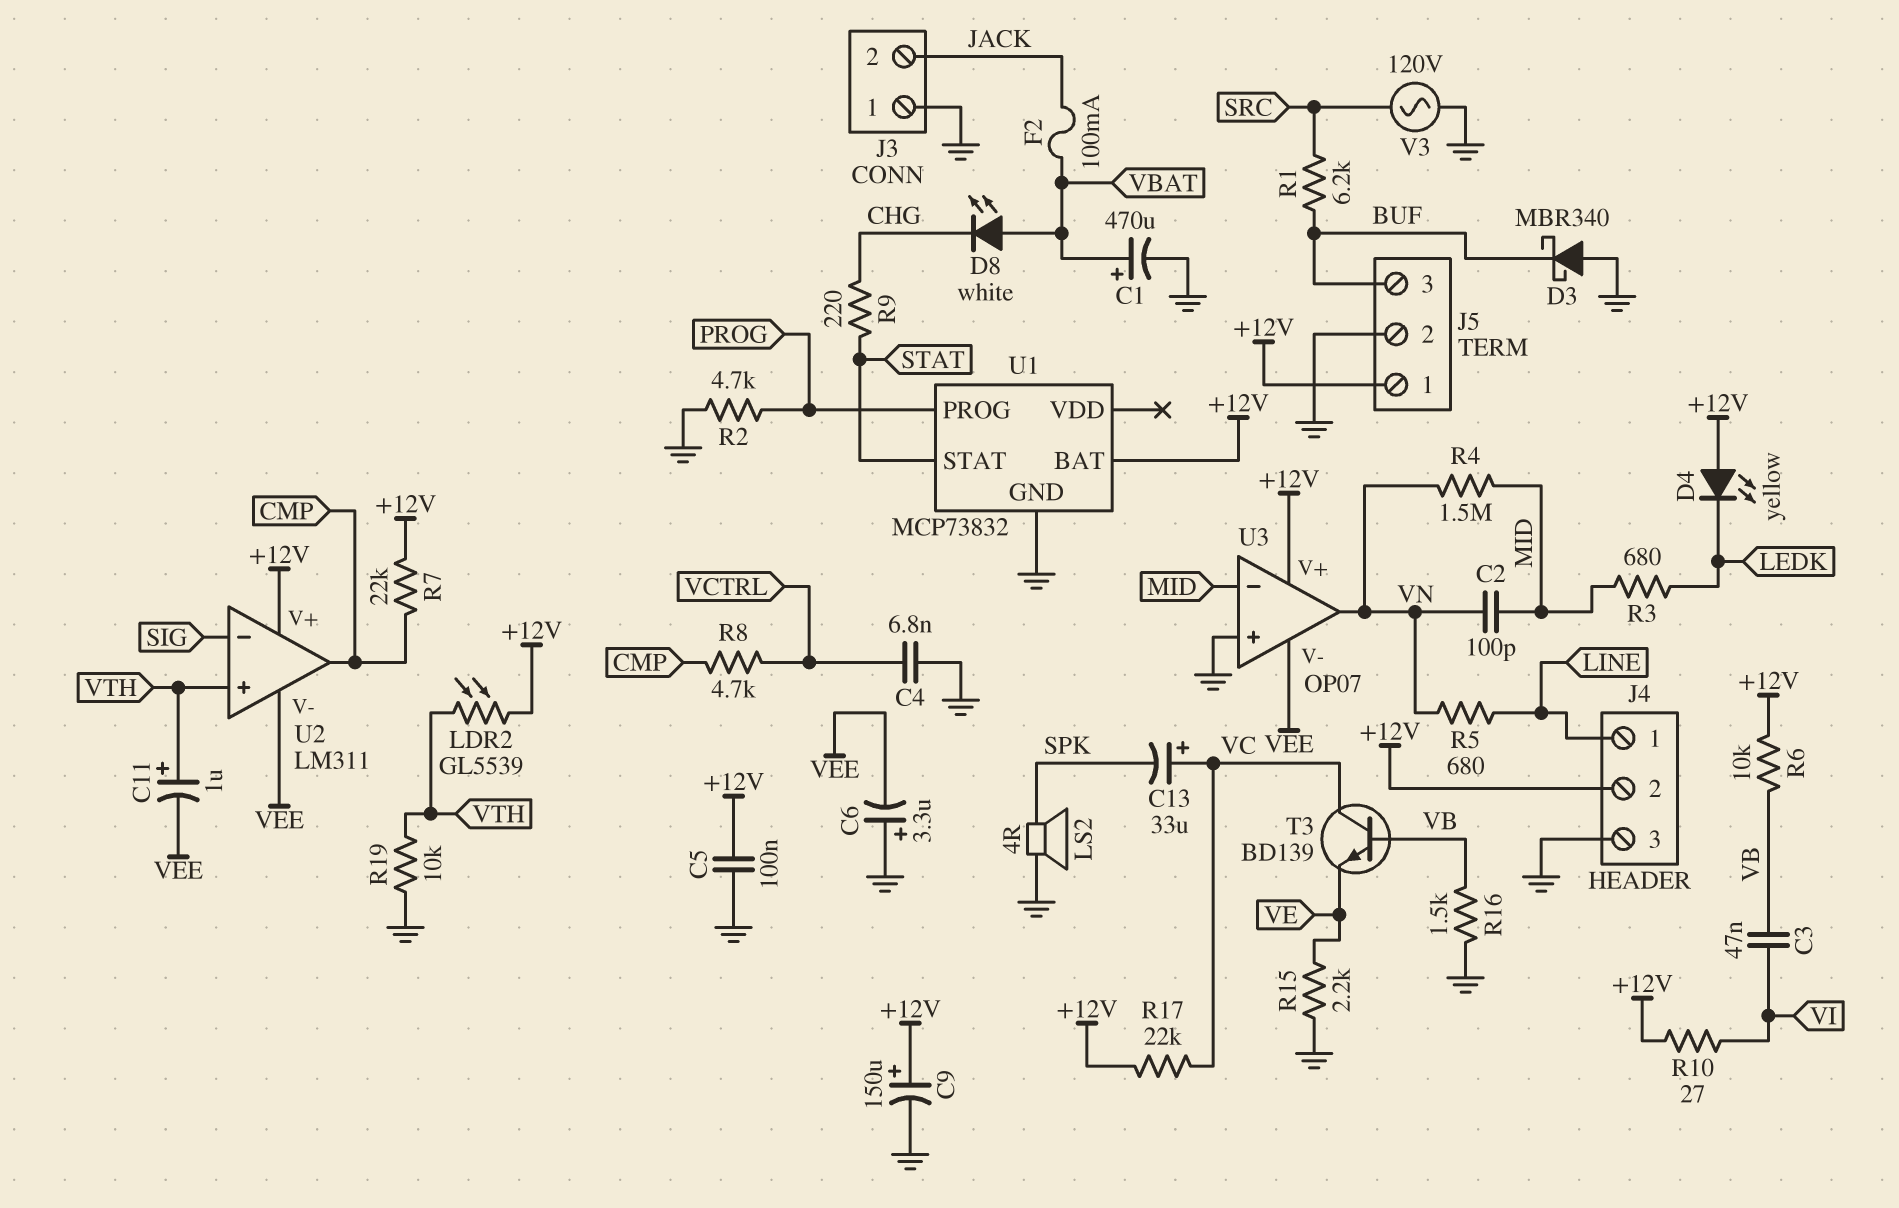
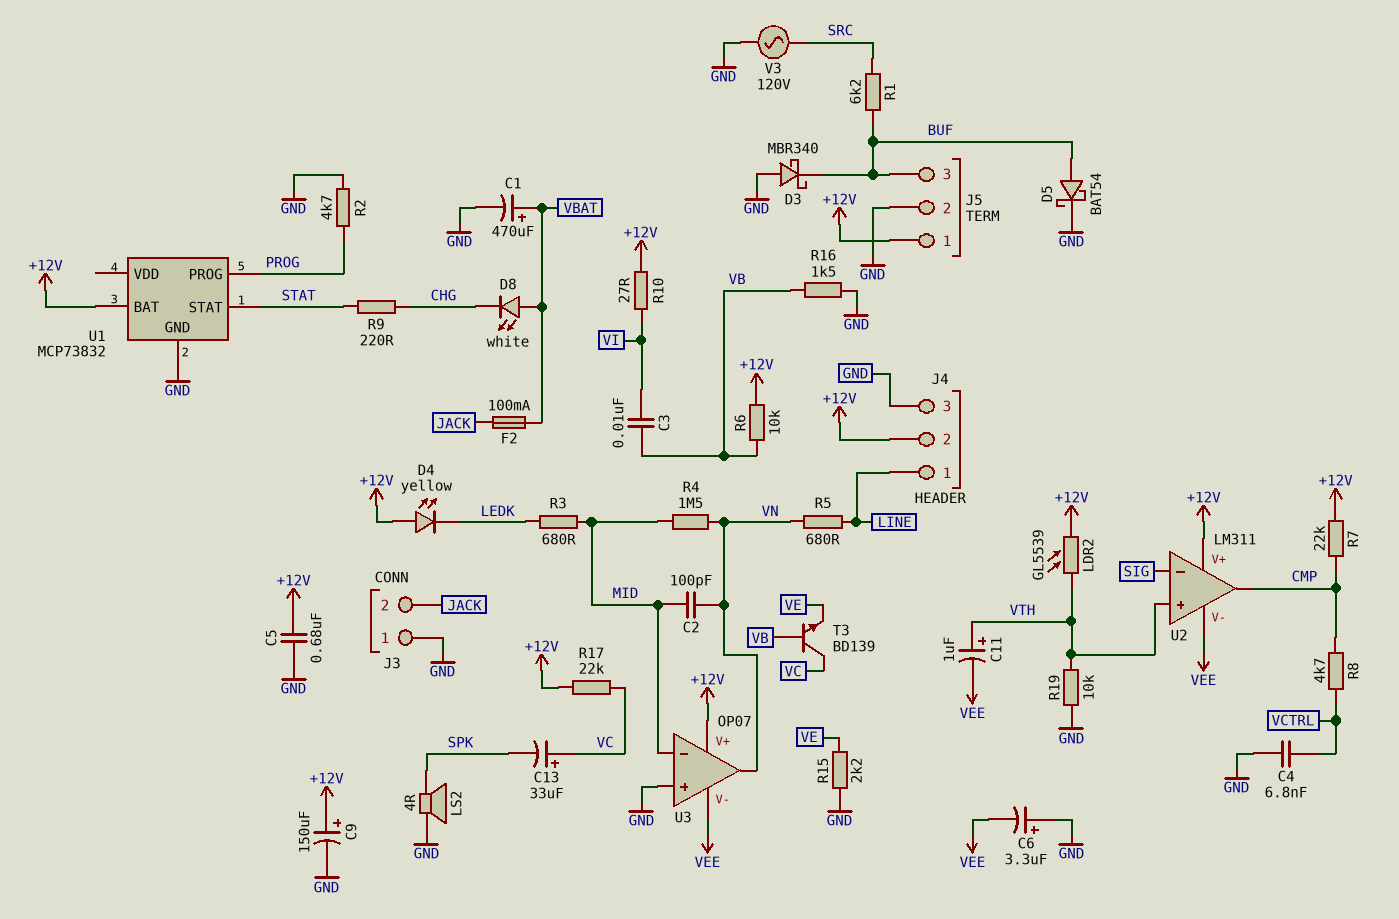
C3: 47nF (VB, VI) -> 10nF (VB, VI)
C5: 100nF (+12V, GND) -> 680nF (+12V, GND)
D5: none -> schottky BAT54 (A BUF, K GND)

